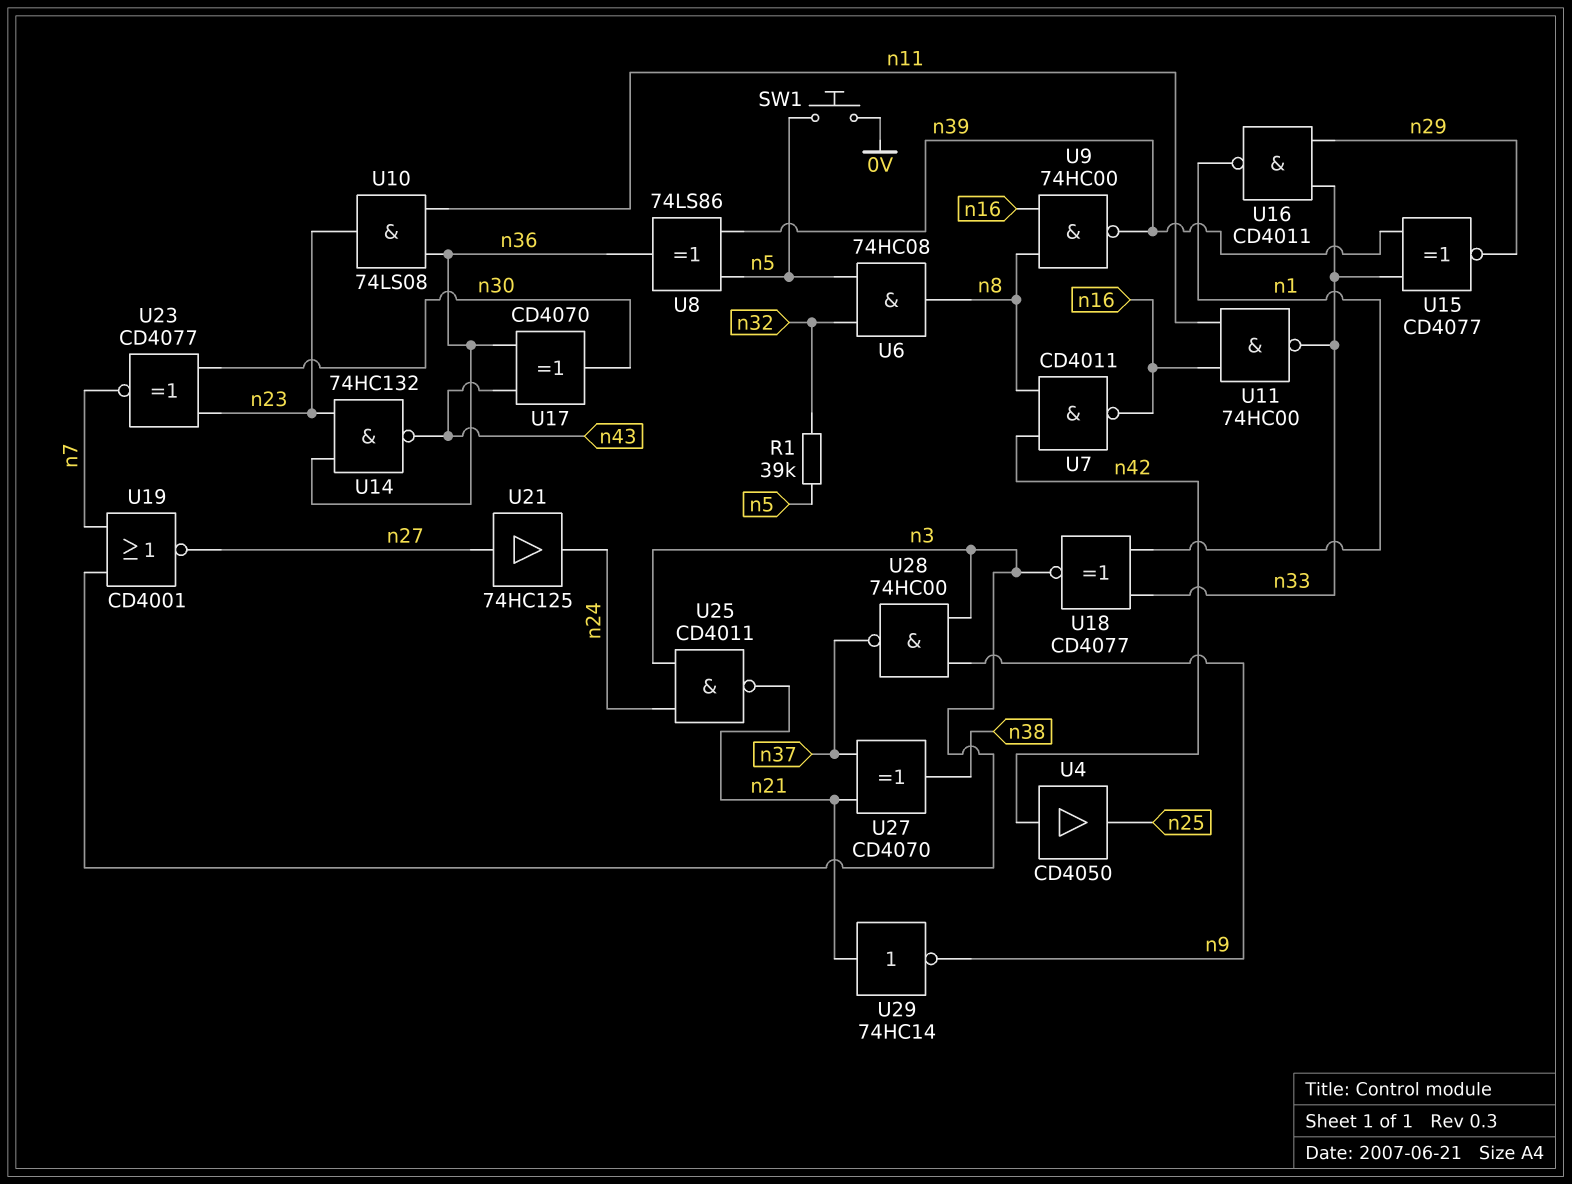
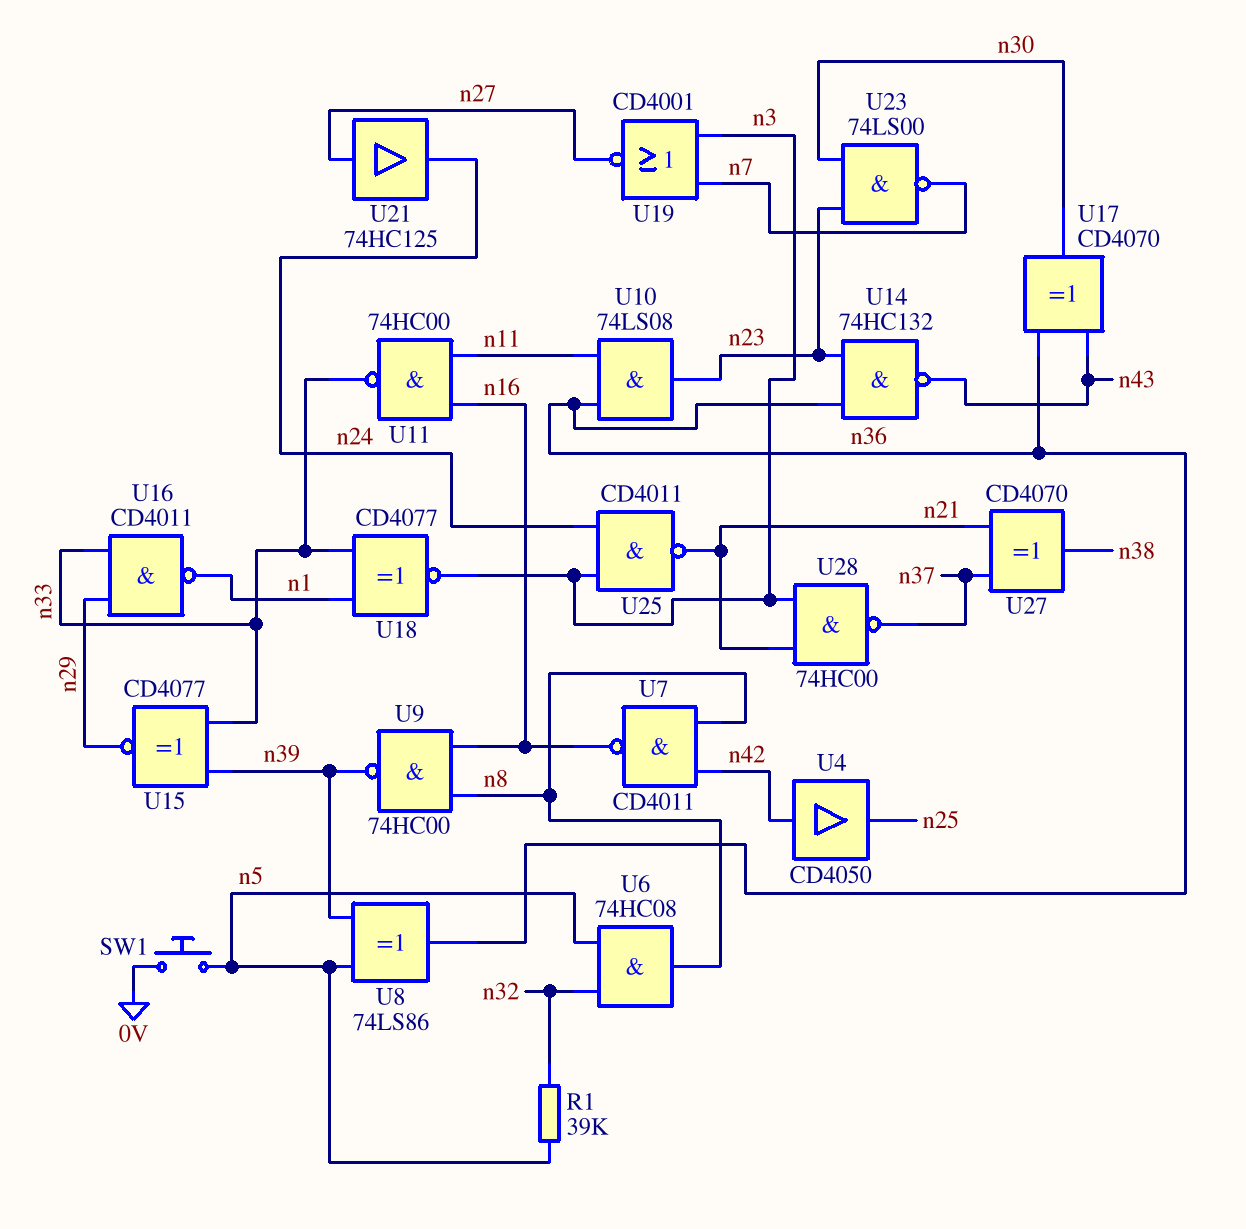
U23: XNOR CD4077 (in n23, in n30, out n7) -> NAND 74LS00 (in n23, in n30, out n7)
U28: NAND 74HC00 (in n3, in n9, out n37) -> NAND 74HC00 (in n3, in n21, out n37)
U29: NOT 74HC14 (in n21, out n9) -> none

